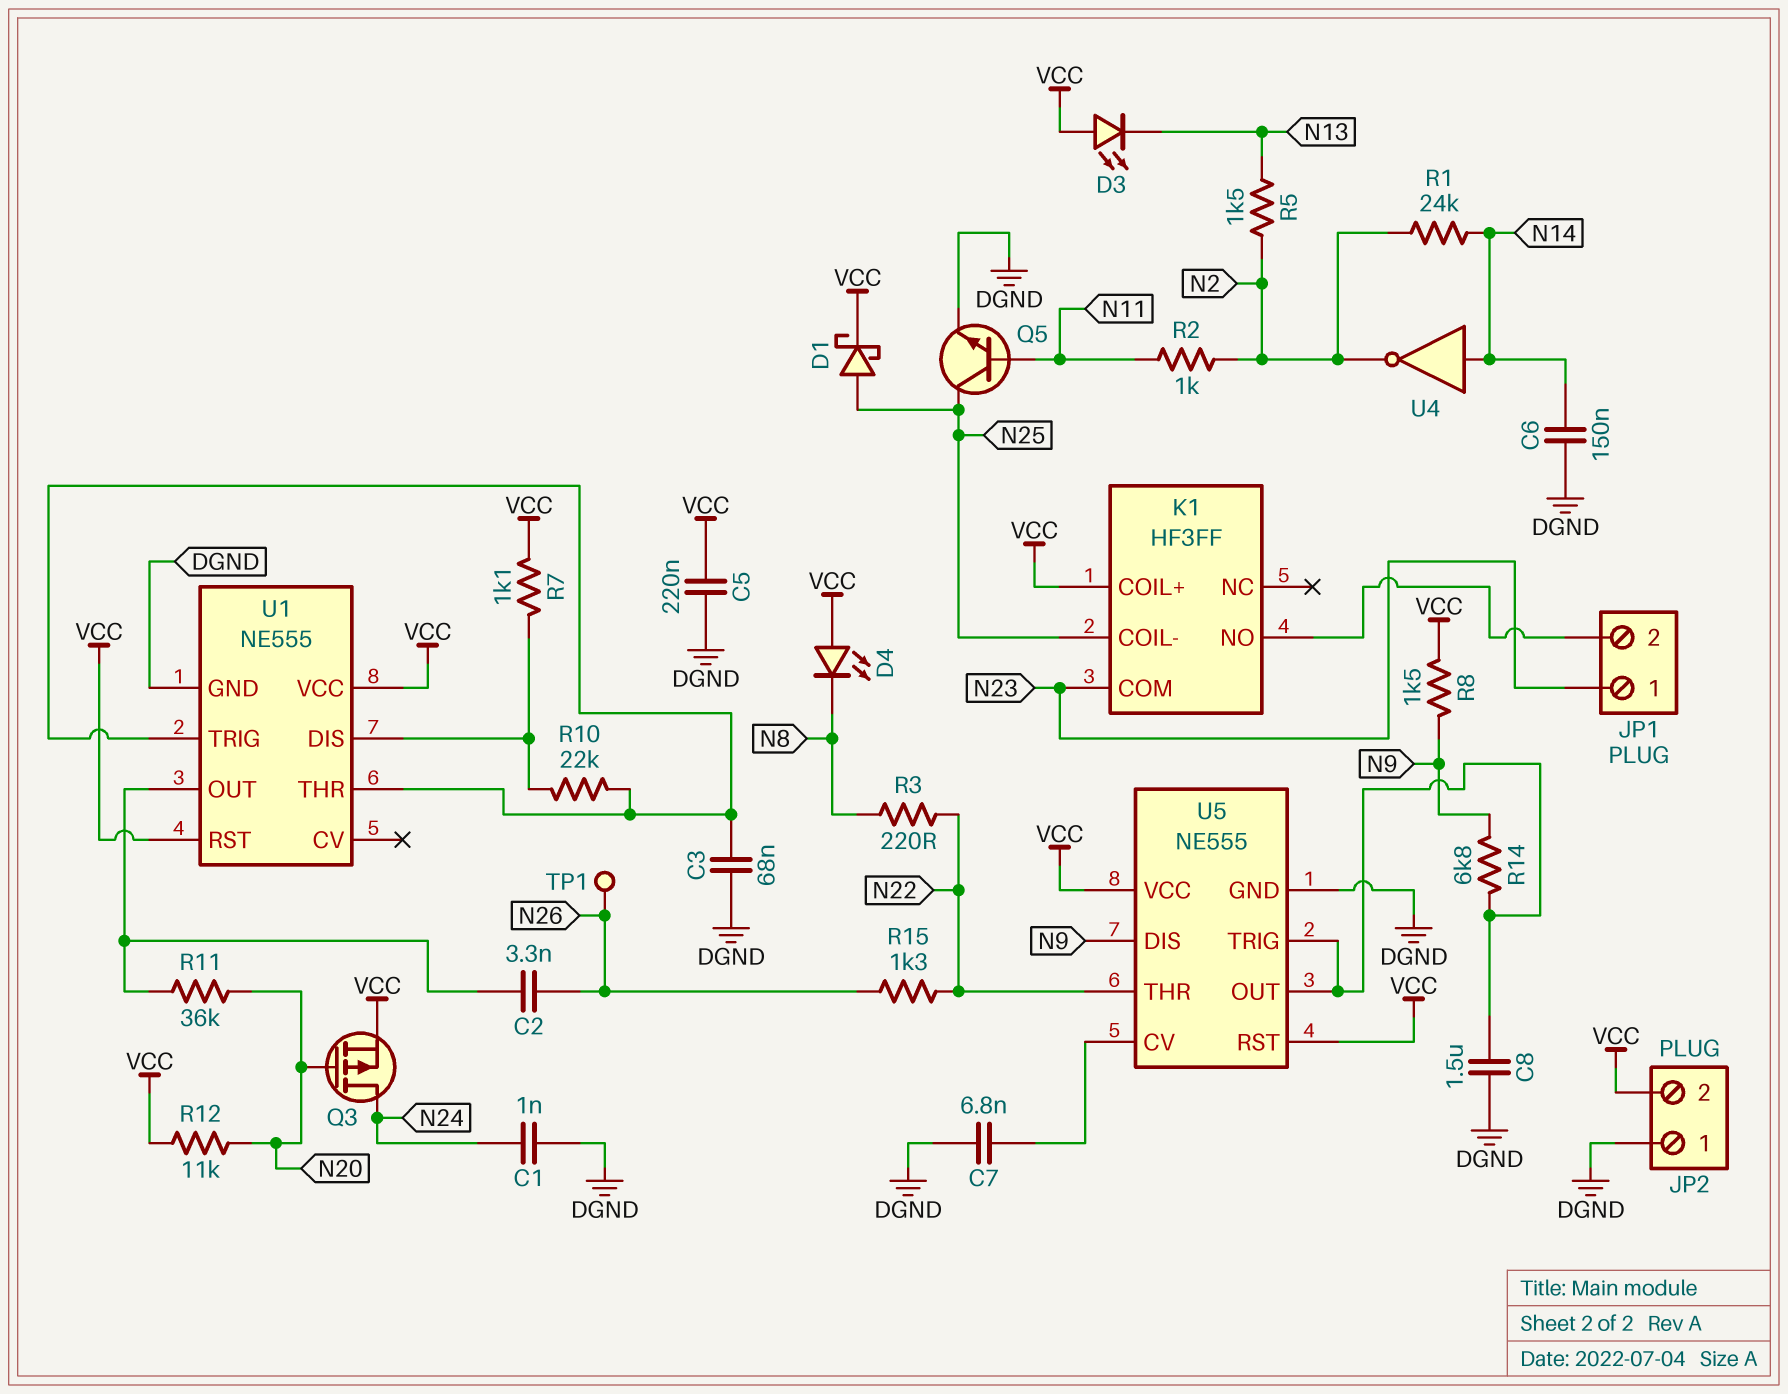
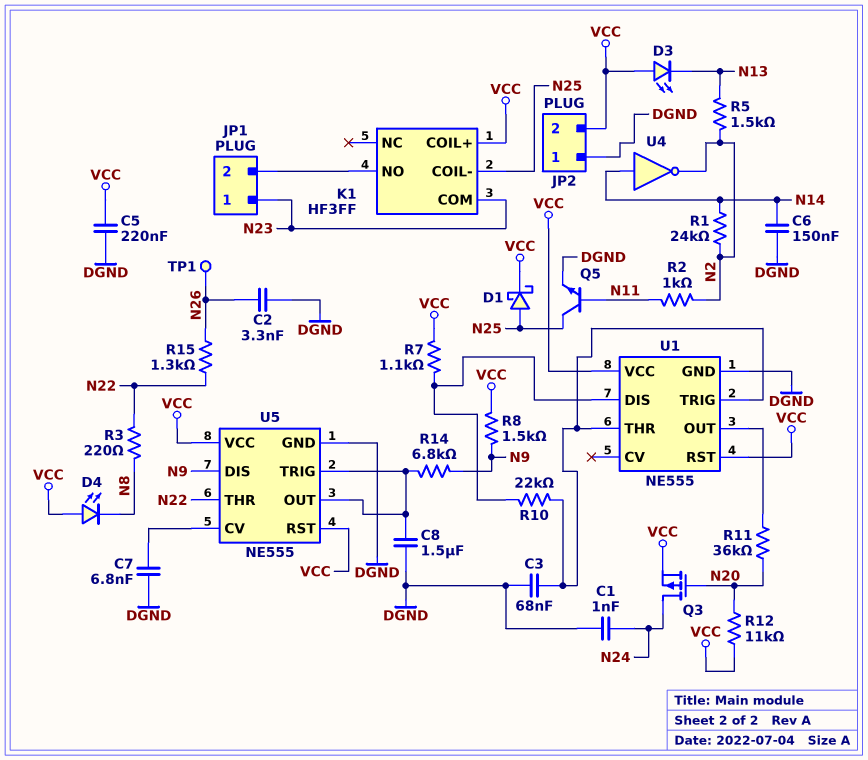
C2: 3.3nF (N26, U1/OUT) -> 3.3nF (DGND, N26)

